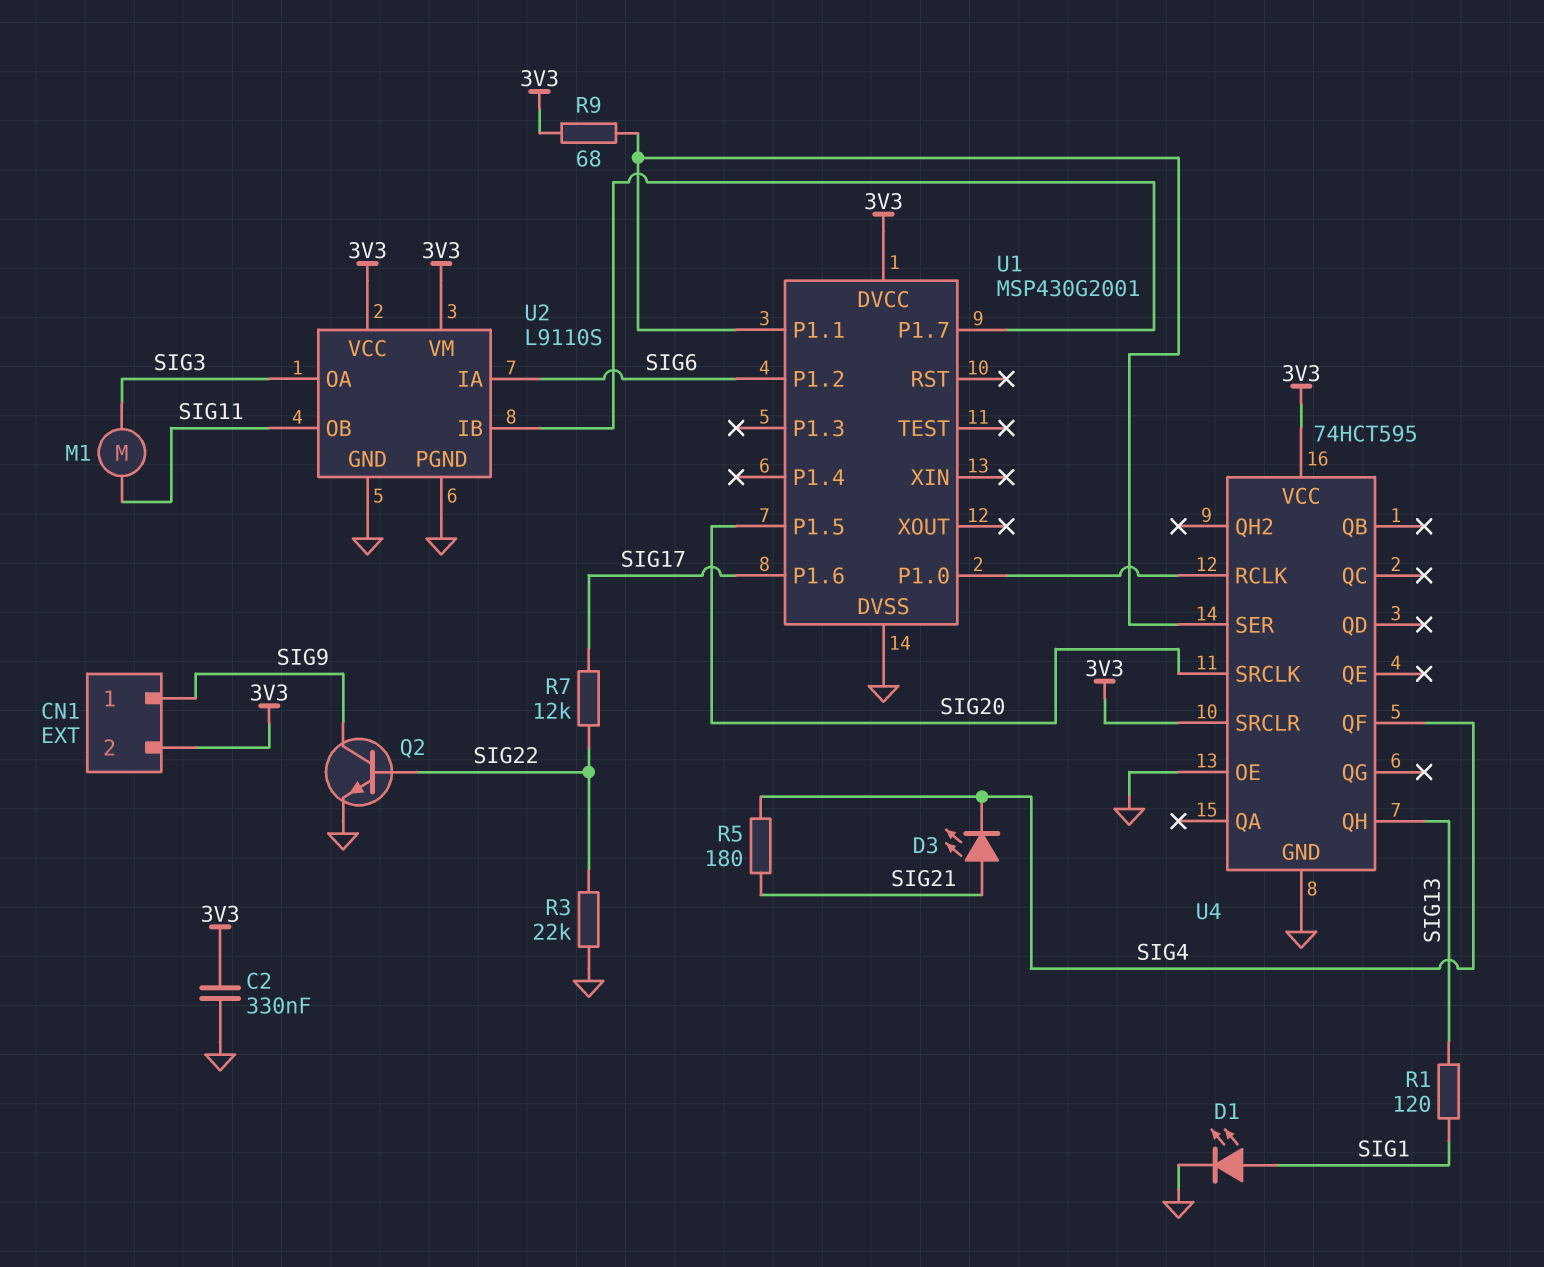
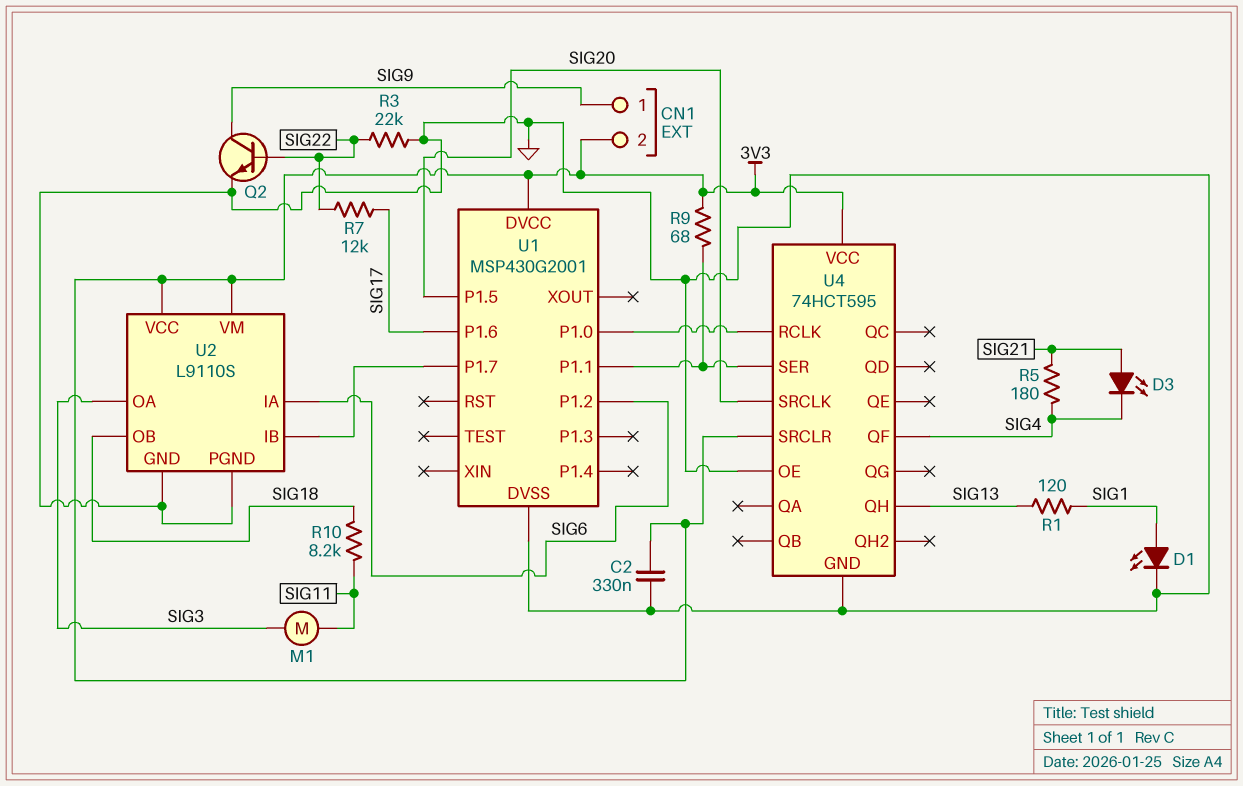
R10: none -> 8.2k (SIG11, SIG18)
U2 pin OB: SIG11 -> SIG18

